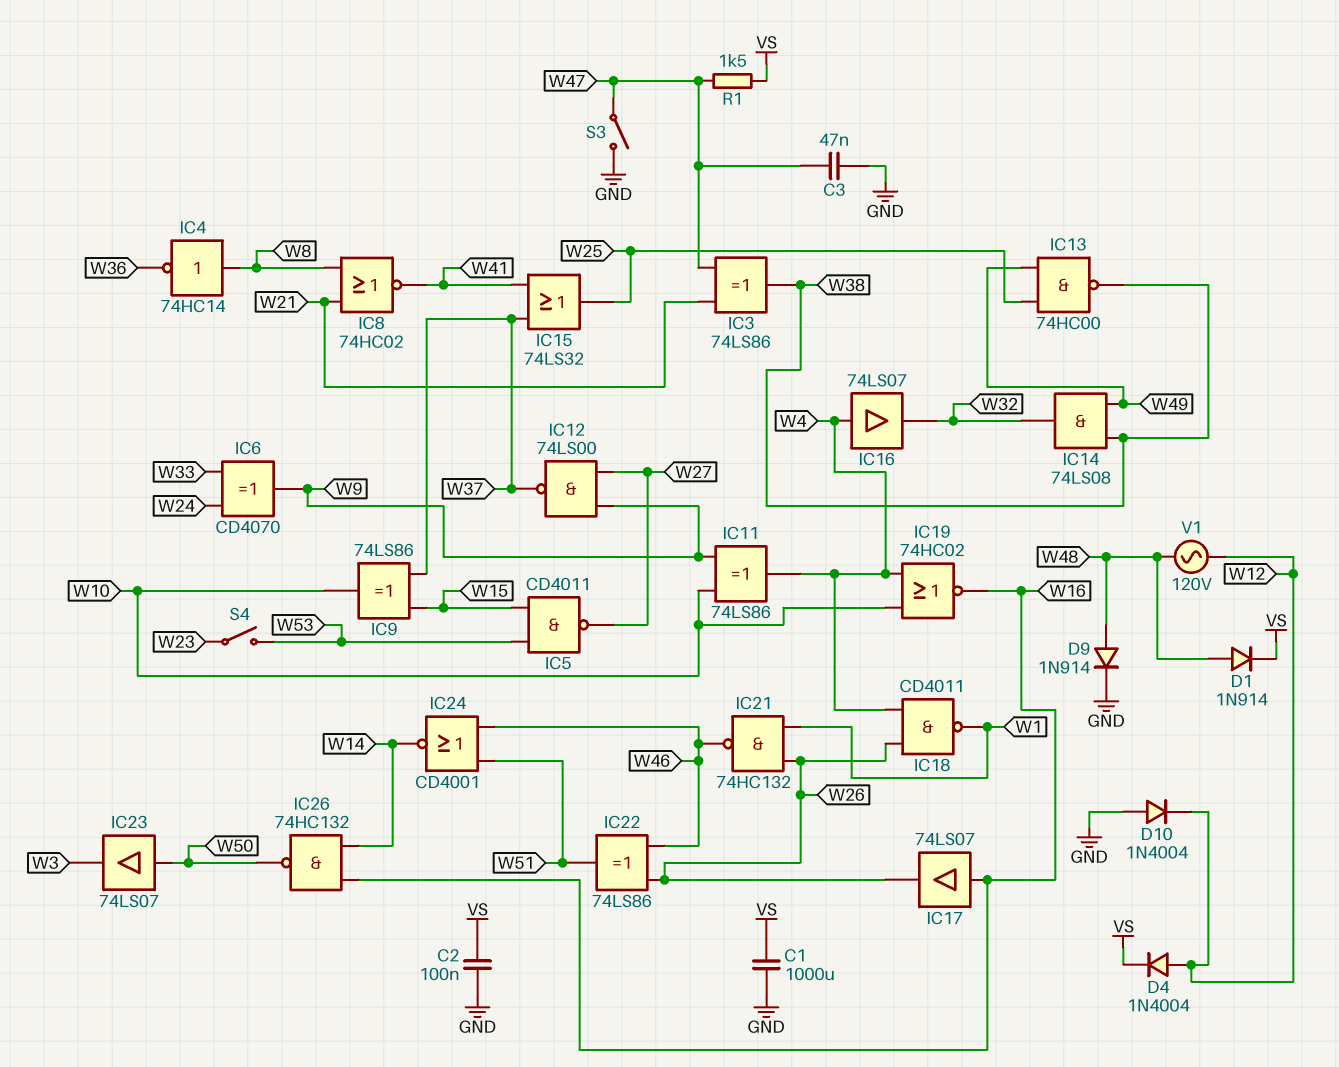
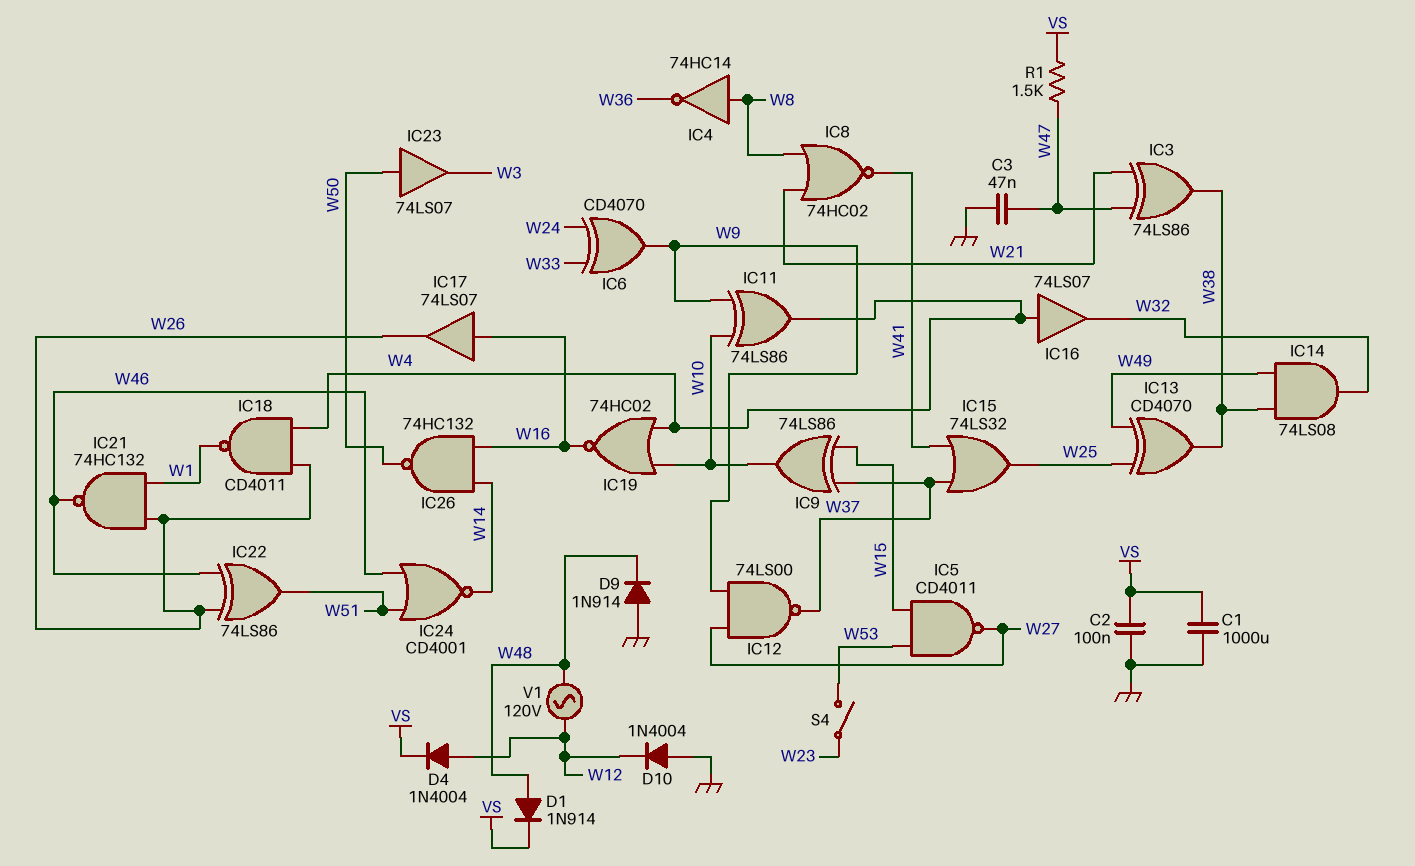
D9: diode 1N914 (A W48, K GND) -> diode 1N914 (A GND, K W48)
IC13: NAND 74HC00 (in W25, in W49, out W38) -> XOR CD4070 (in W25, in W49, out W38)
S3: switch (GND, W47) -> none

